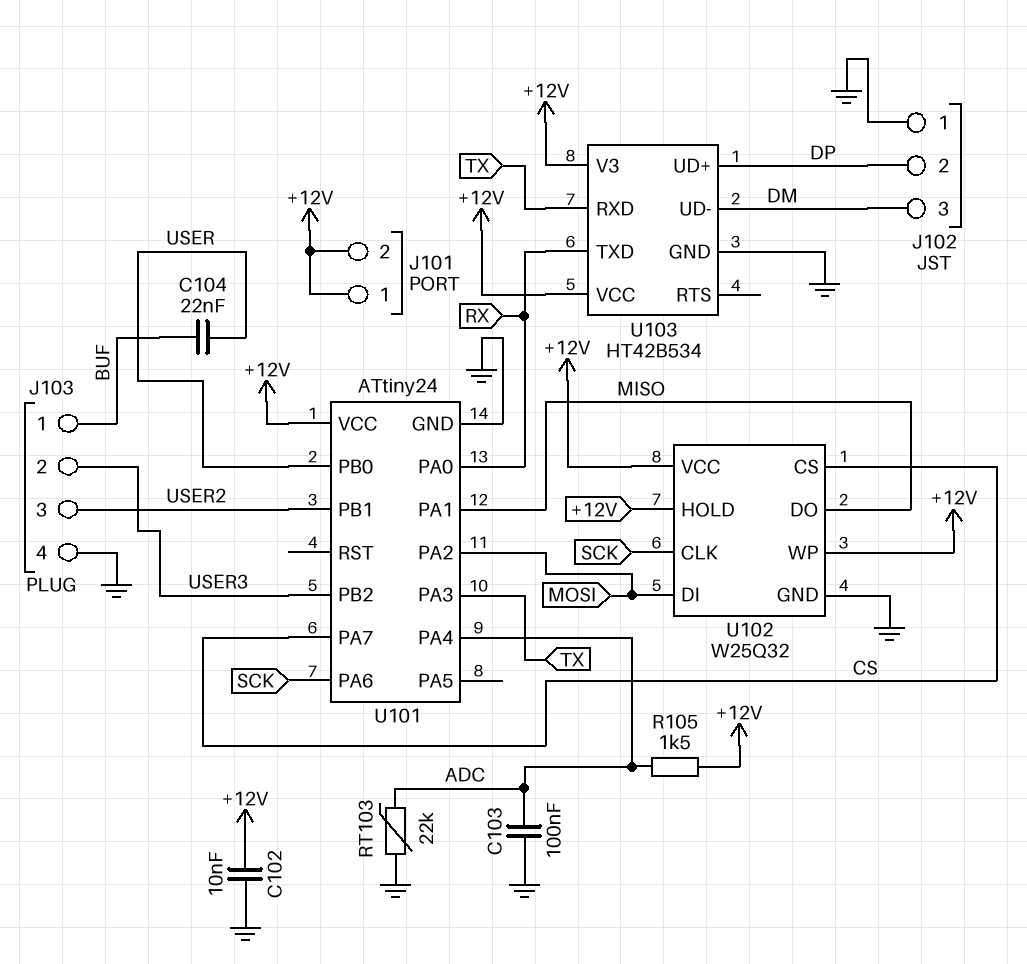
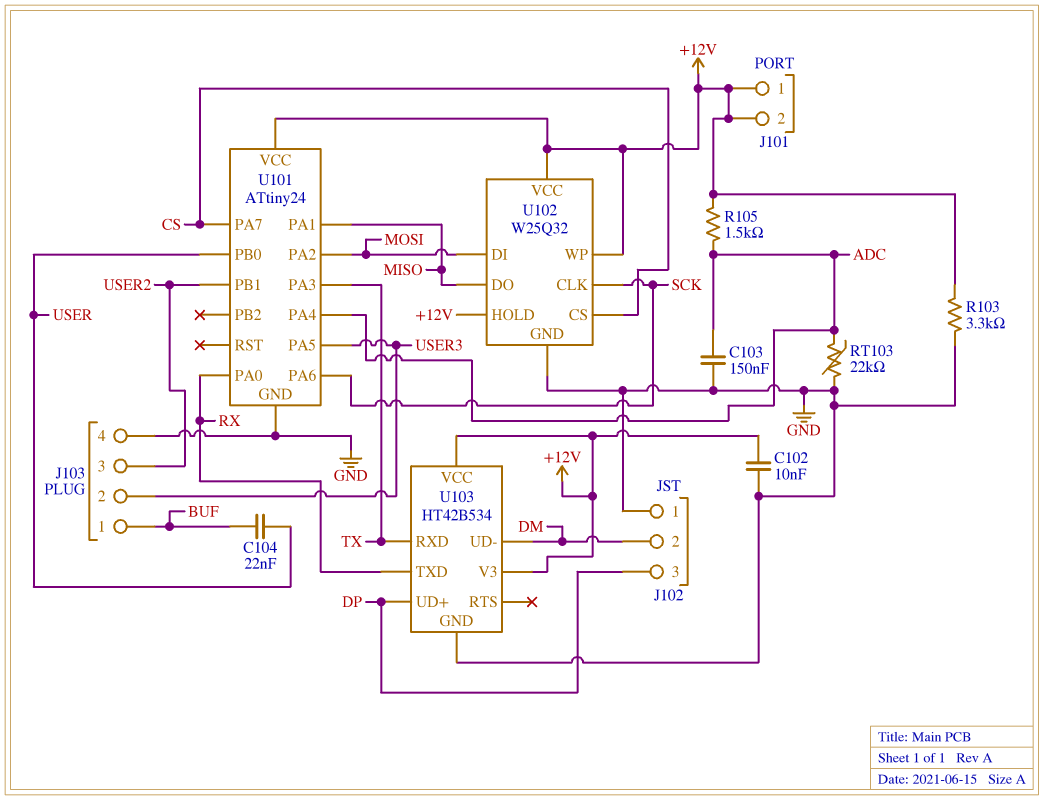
C103: 100nF (ADC, GND) -> 150nF (ADC, GND)
J102 pin 2: DP -> DM
J102 pin 3: DM -> DP
R103: none -> 3.3k (+12V, GND)
U101 pin PA5: none -> USER3
U101 pin PB2: USER3 -> none

